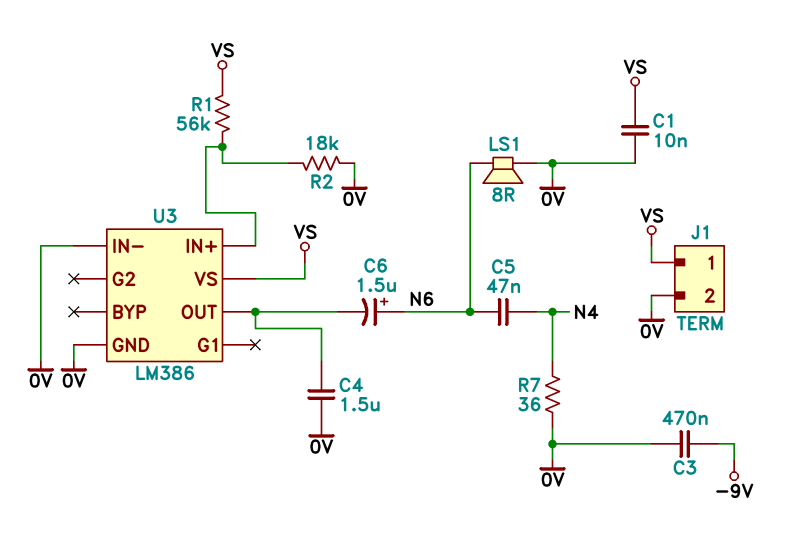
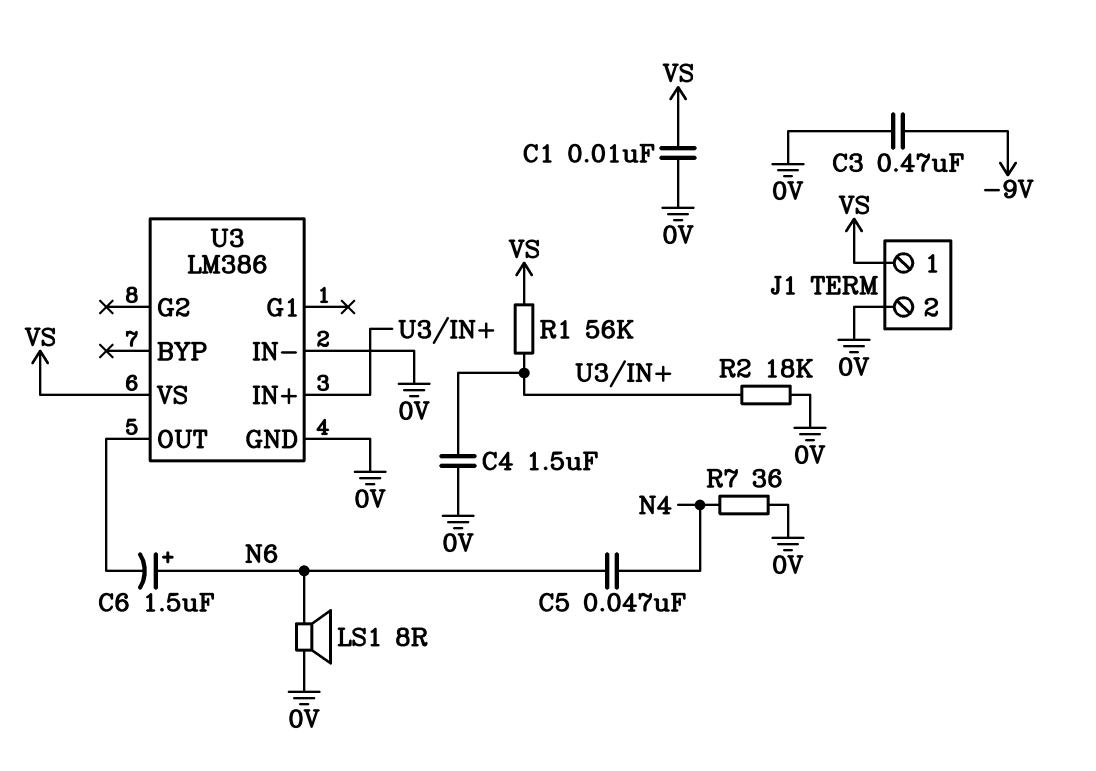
C4: 1.5uF (0V, U3/OUT) -> 1.5uF (0V, U3/IN+)

